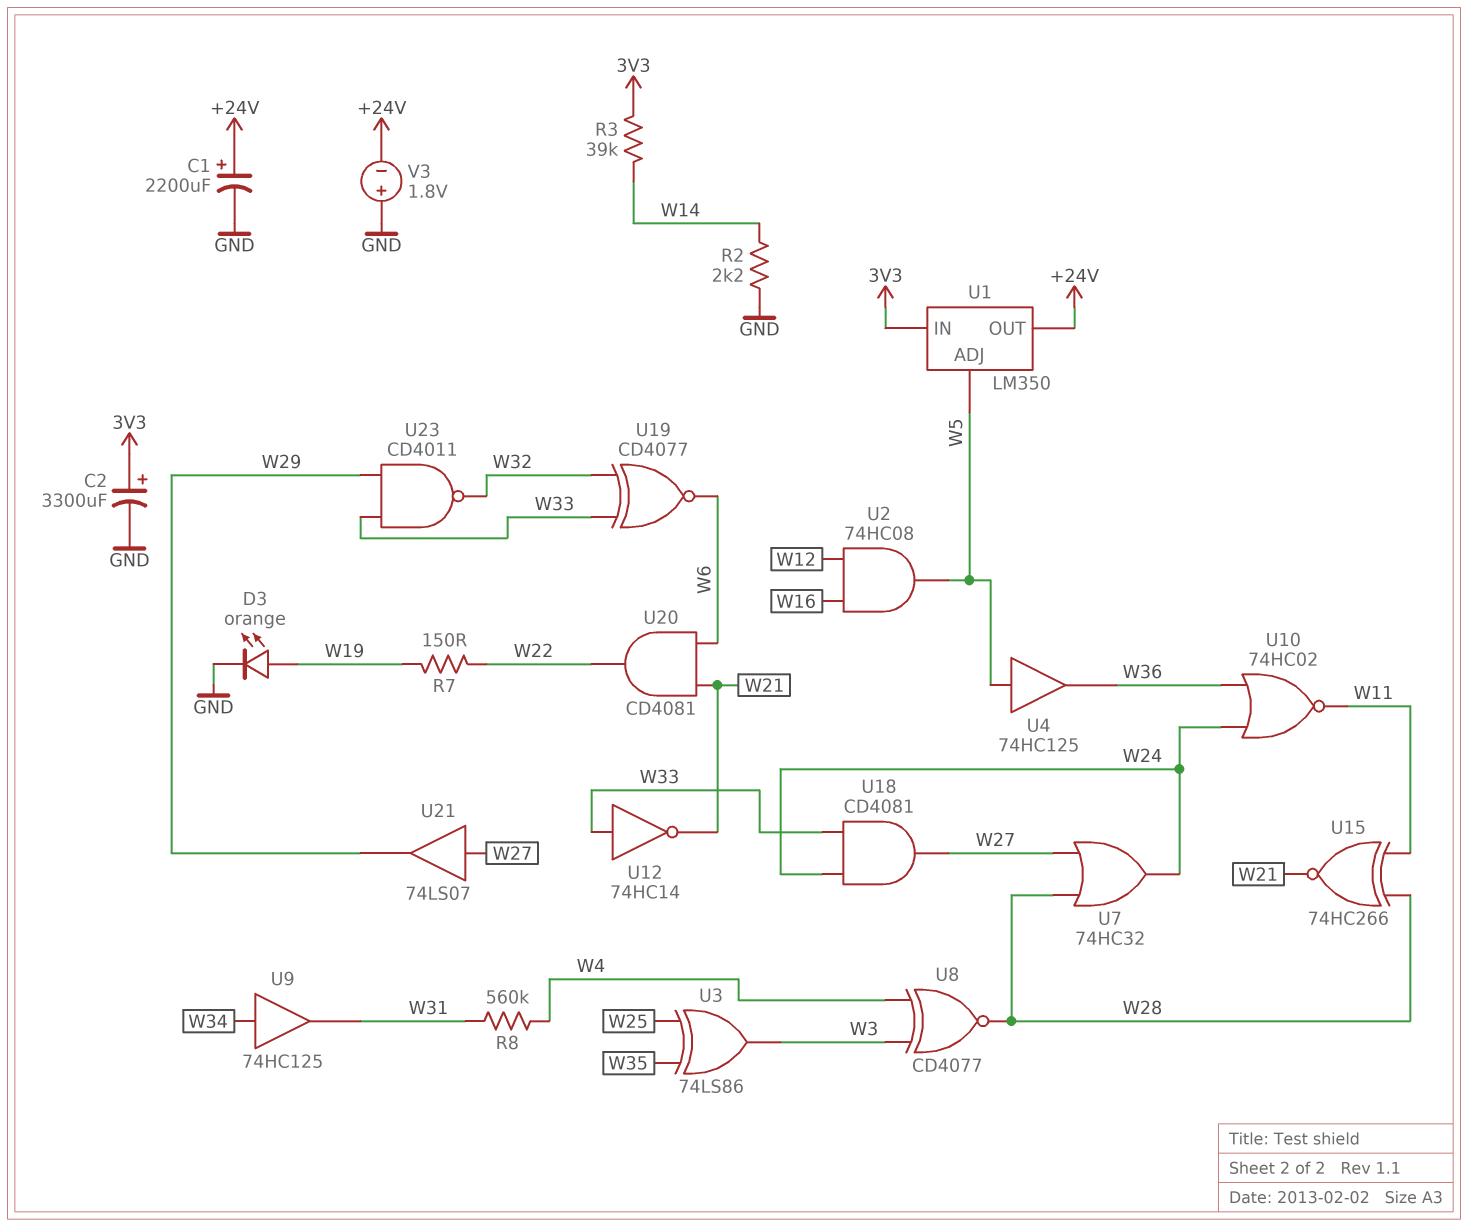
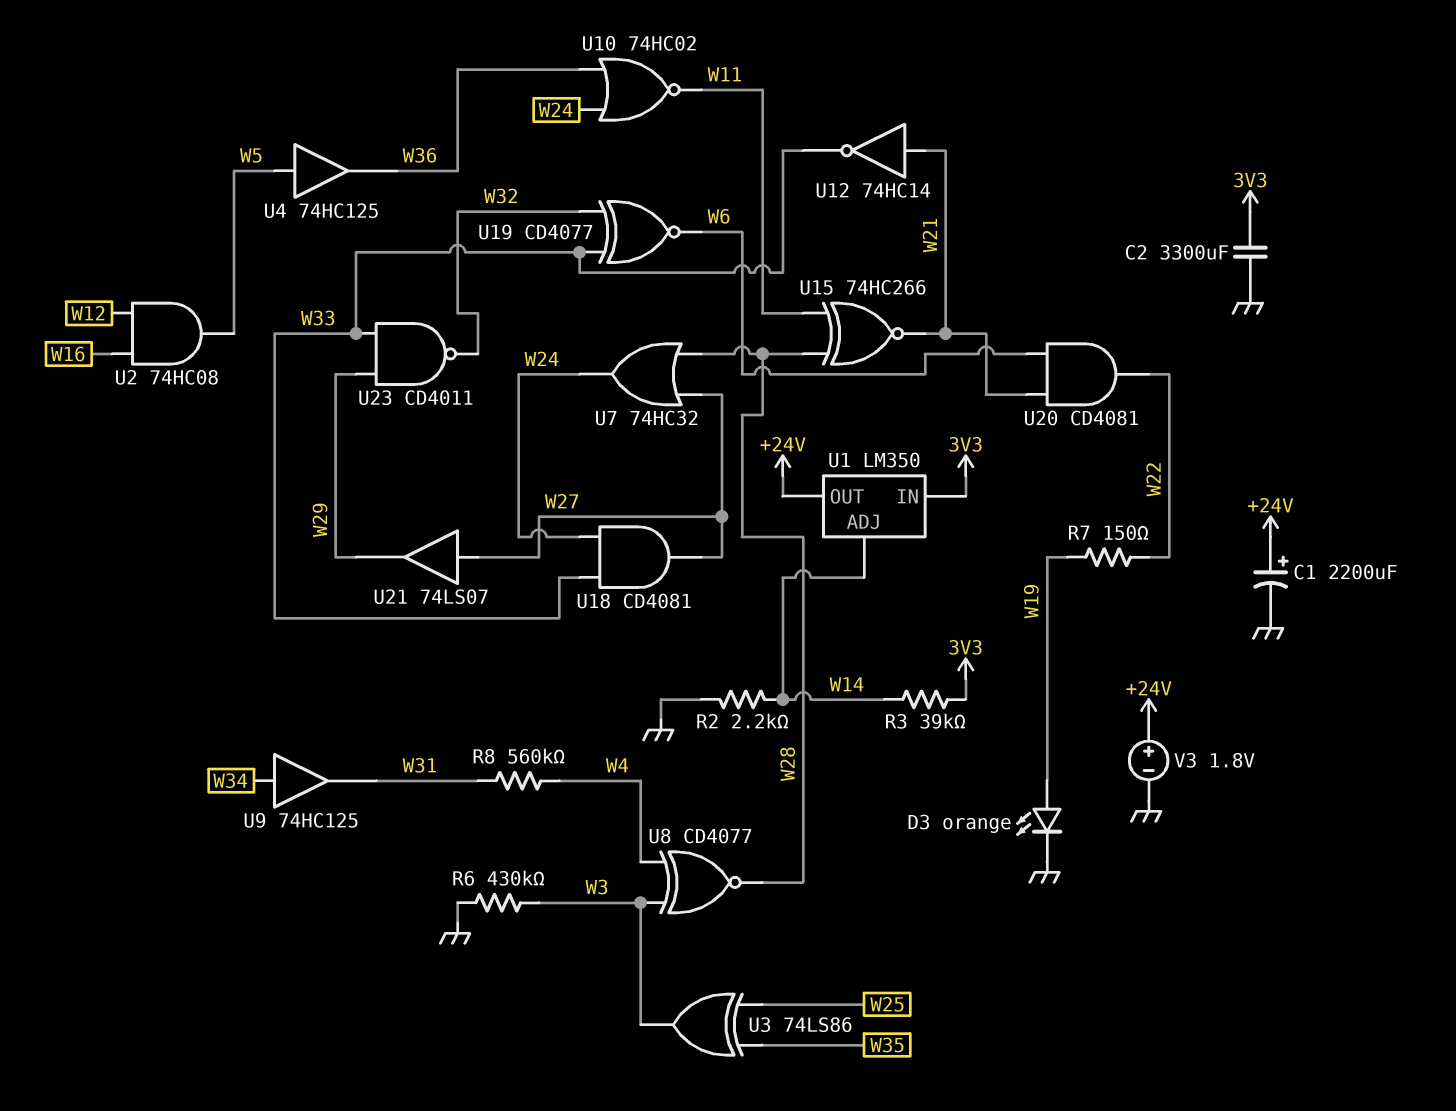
C2: 3300uF (plus 3V3, minus GND) -> 3300uF (3V3, GND)
R6: none -> 430k (GND, W3)
U1 pin ADJ: W5 -> W14
U12: NOT 74HC14 (in W33, out W21) -> NOT 74HC14 (in W21, out W33)
V3: 1.8V (plus GND, minus +24V) -> 1.8V (plus +24V, minus GND)

